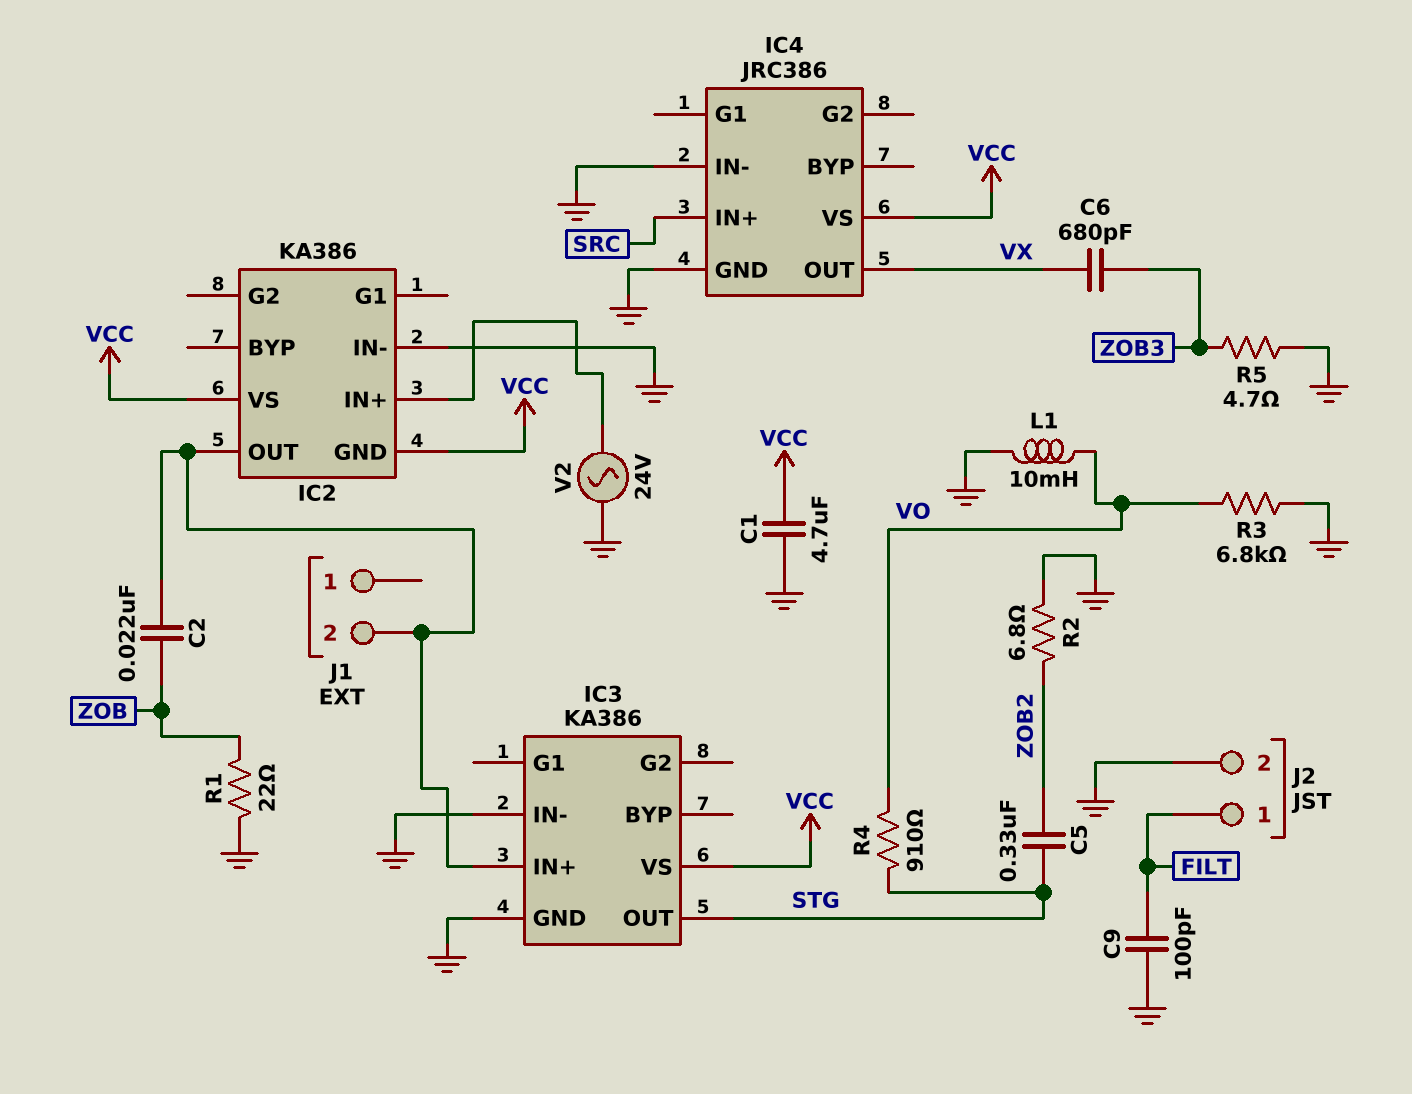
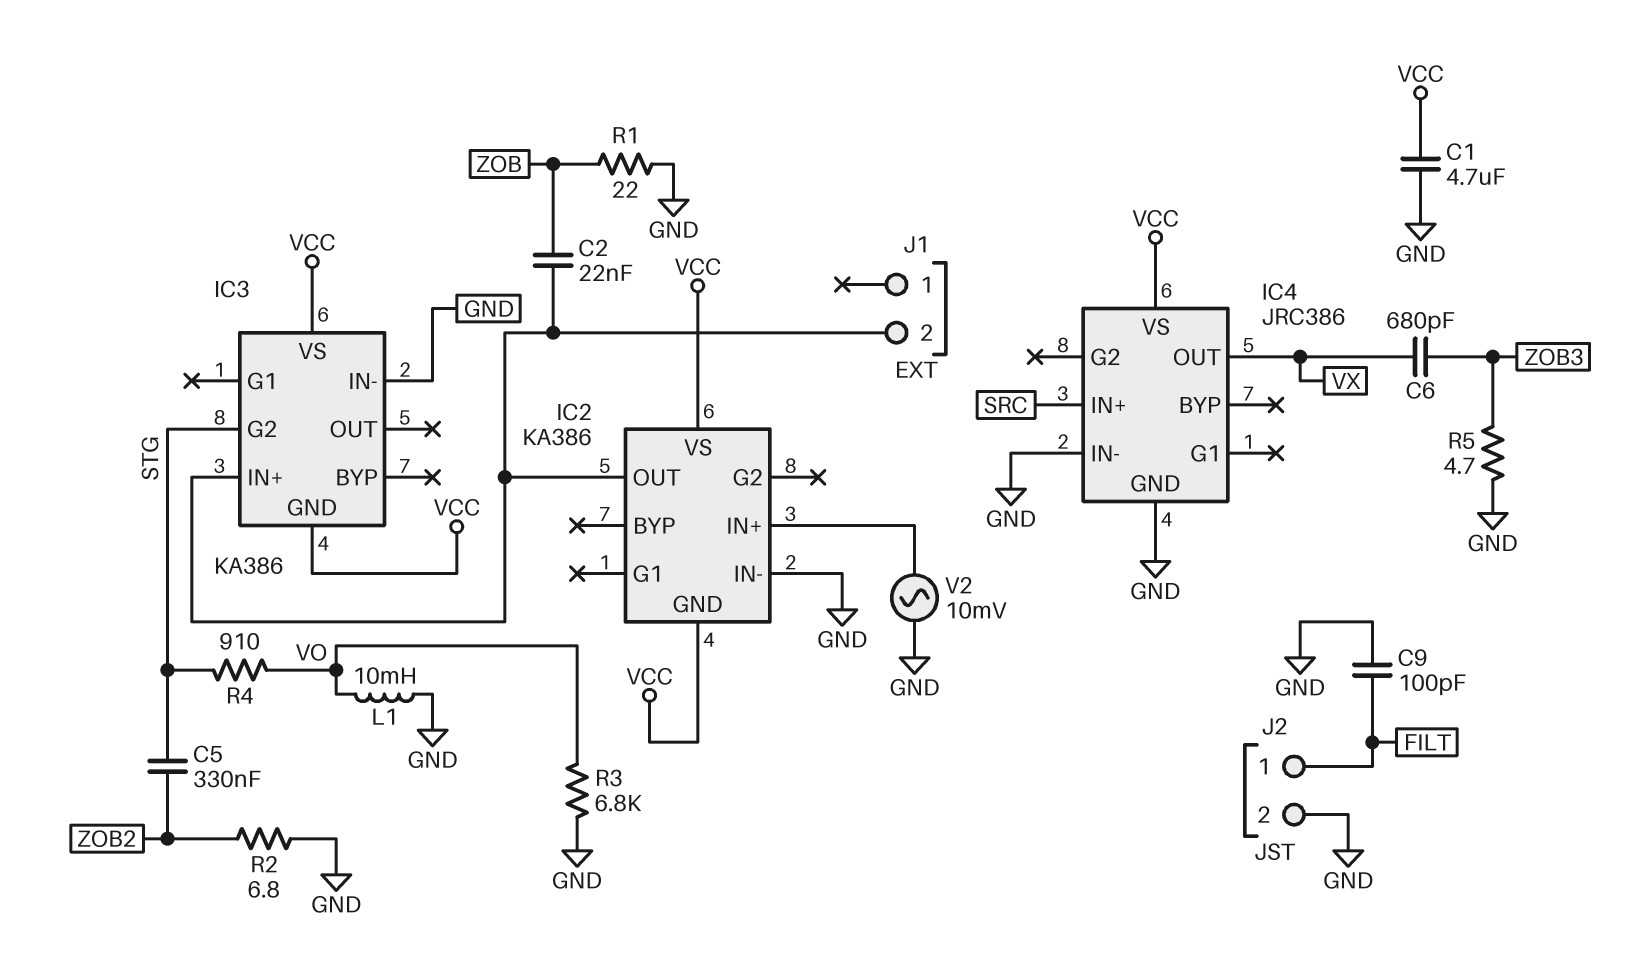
IC3 pin G2: none -> STG
IC3 pin GND: GND -> VCC
IC3 pin OUT: STG -> none
V2: AC 24V (GND, IC2/IN+) -> AC 10mV (GND, IC2/IN+)

